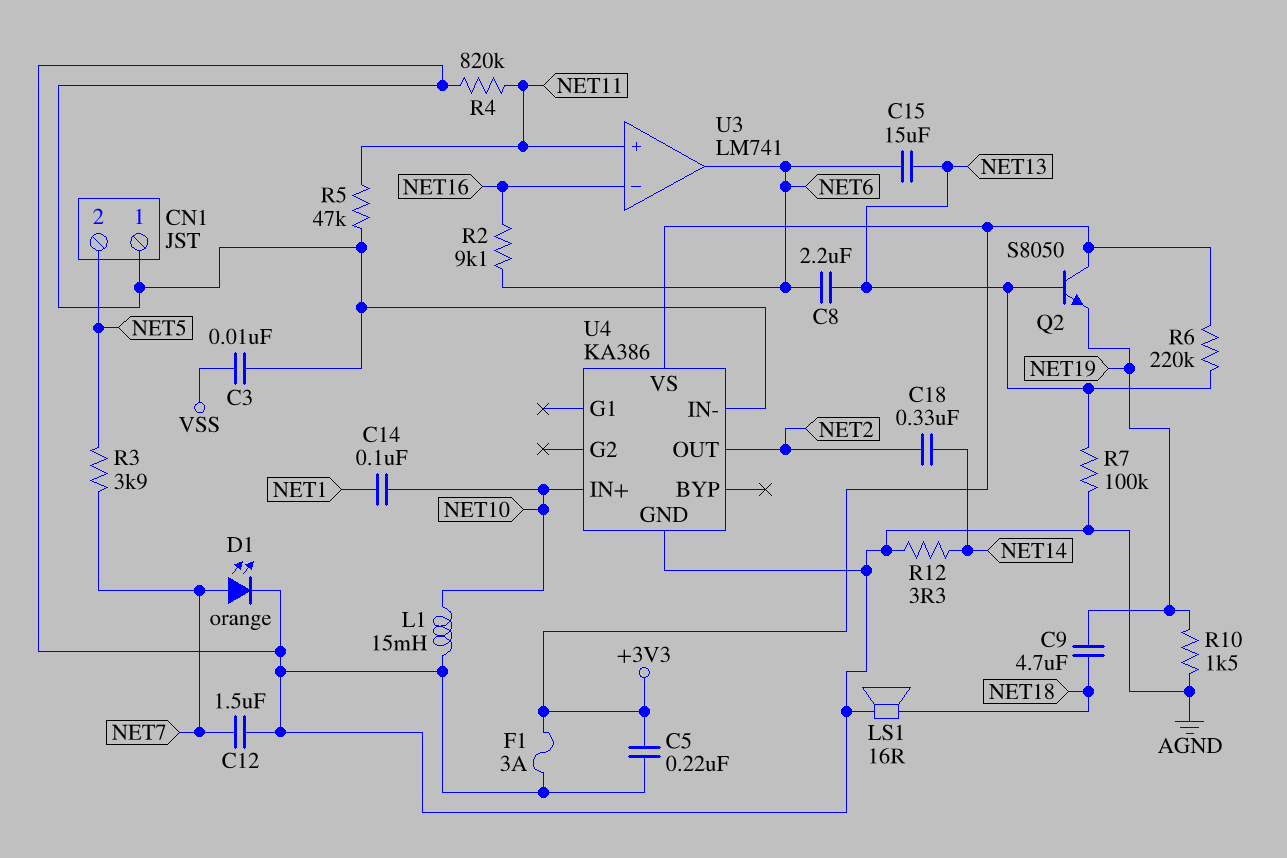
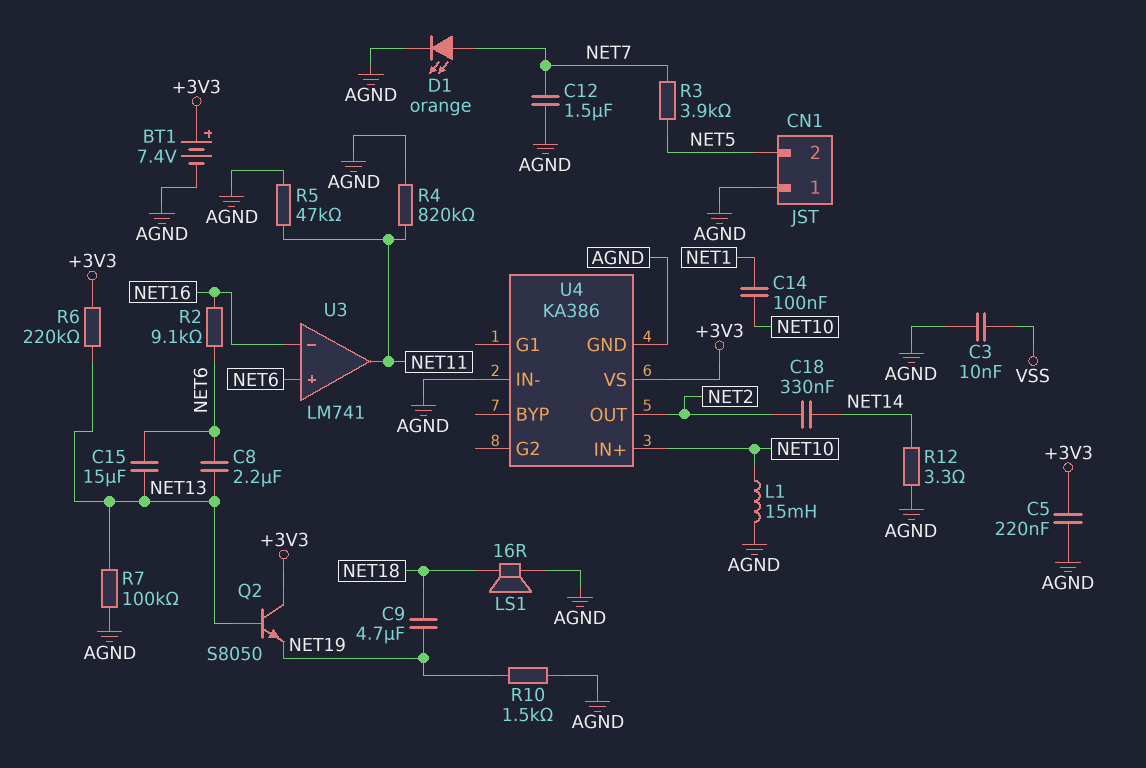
BT1: none -> 7.4V (plus +3V3, minus AGND)
F1: 3A (+3V3, AGND) -> none
U3 pin in+: NET11 -> NET6
U3 pin out: NET6 -> NET11

